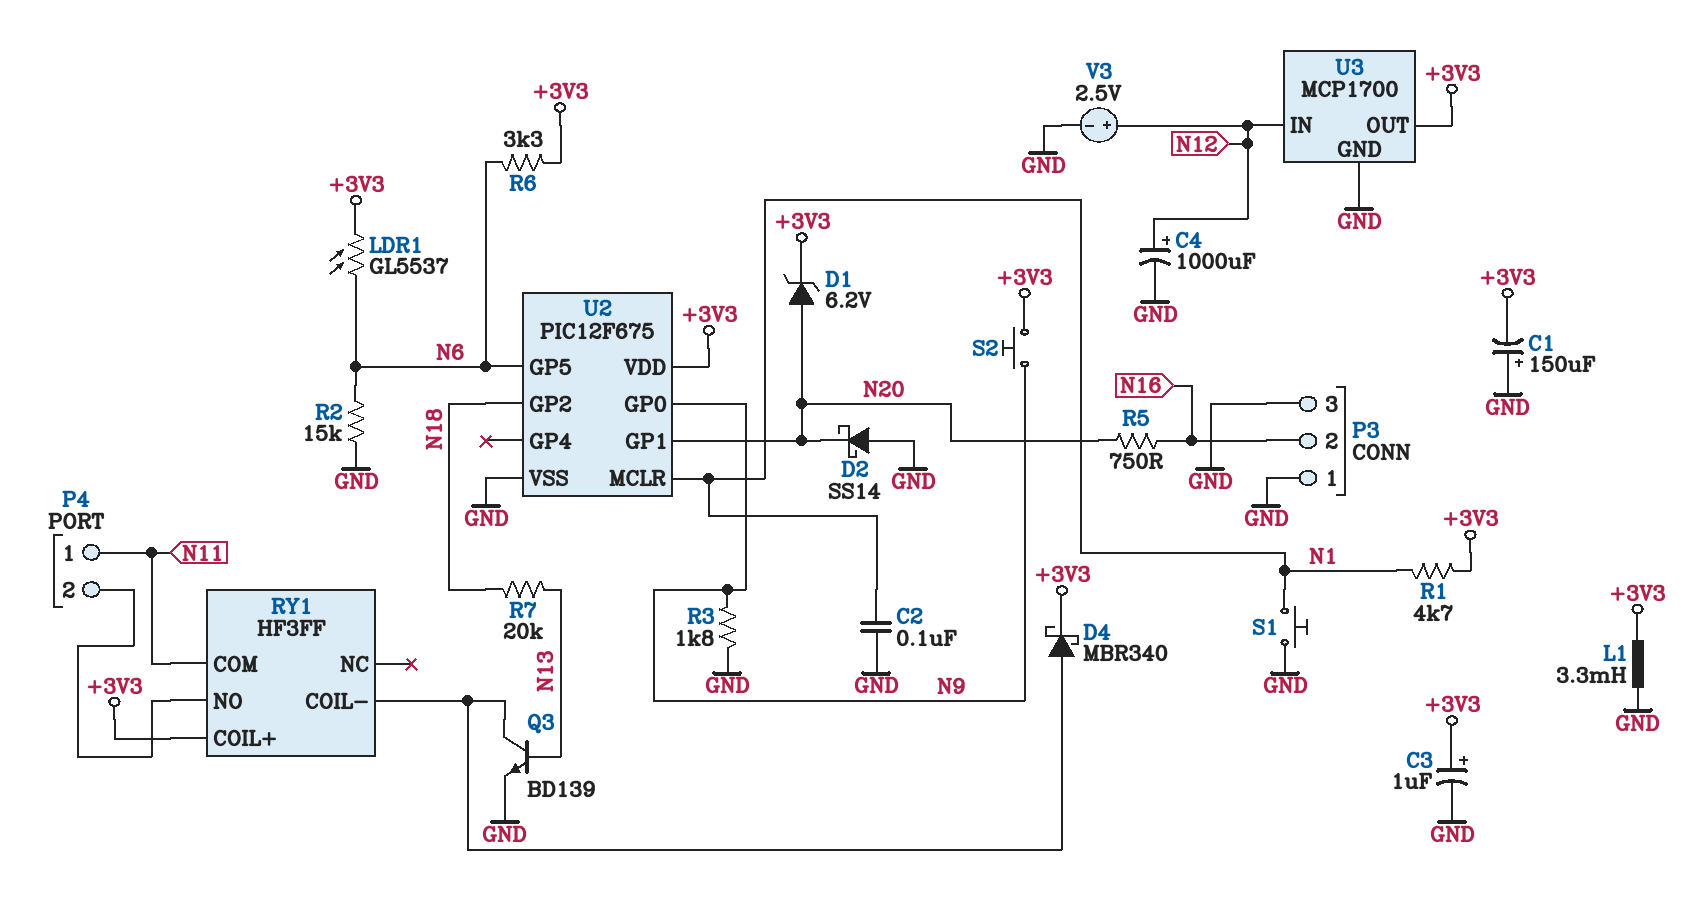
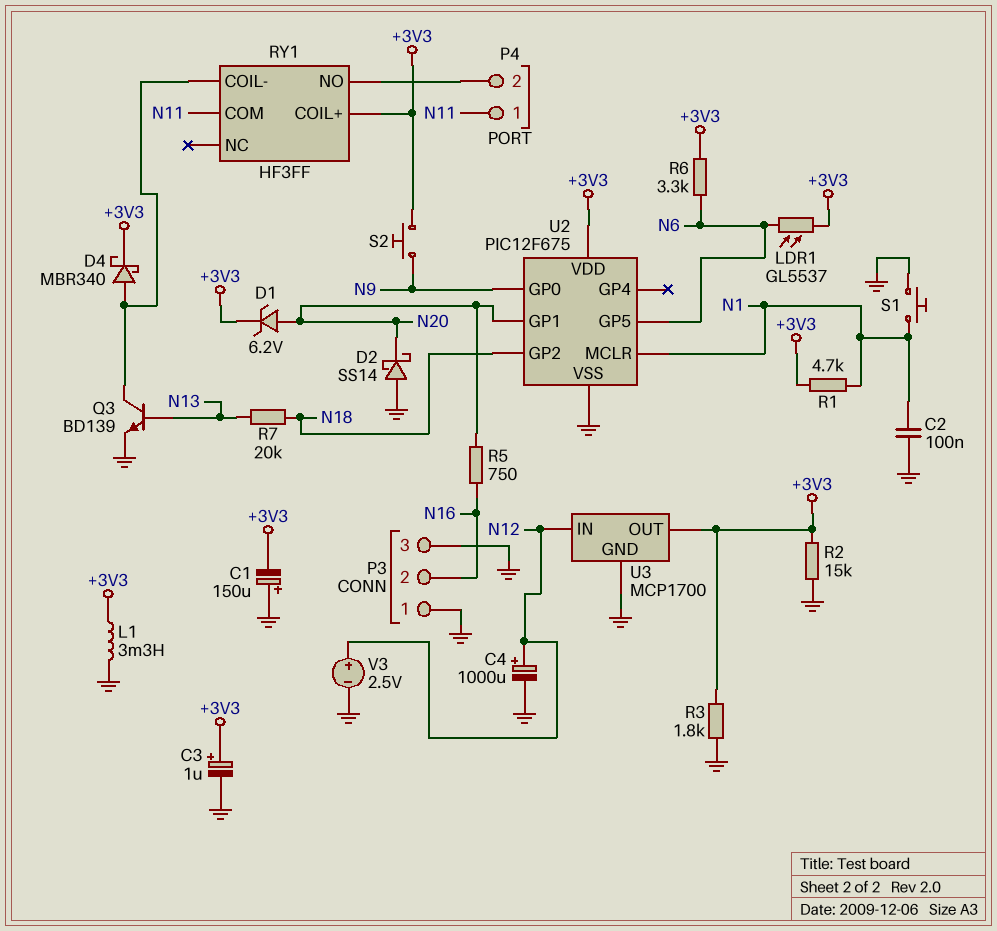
R2: 15k (GND, N6) -> 15k (+3V3, GND)
R3: 1.8k (GND, N9) -> 1.8k (+3V3, GND)

